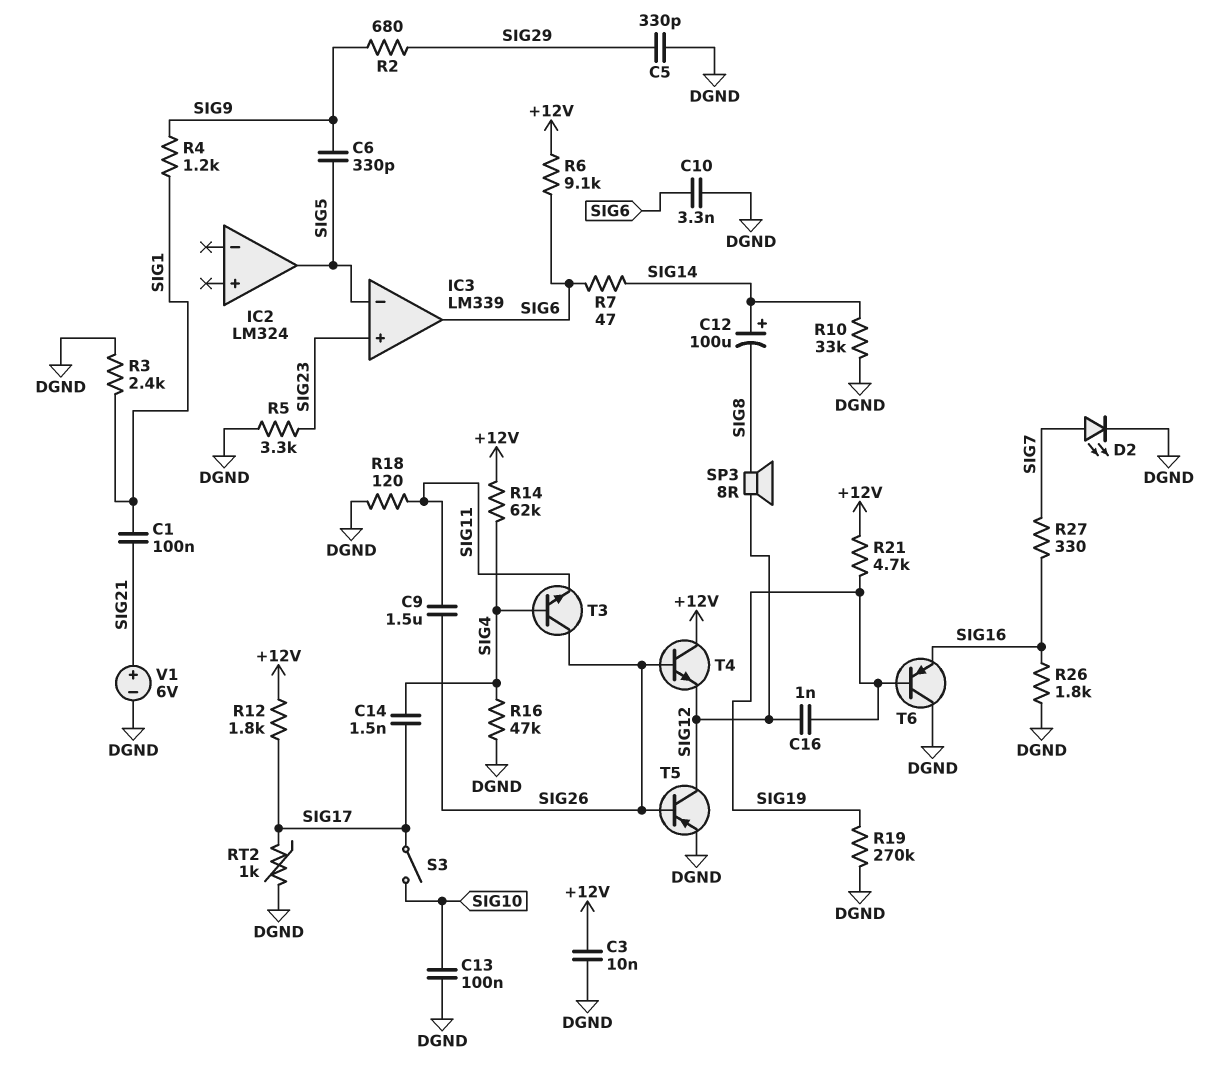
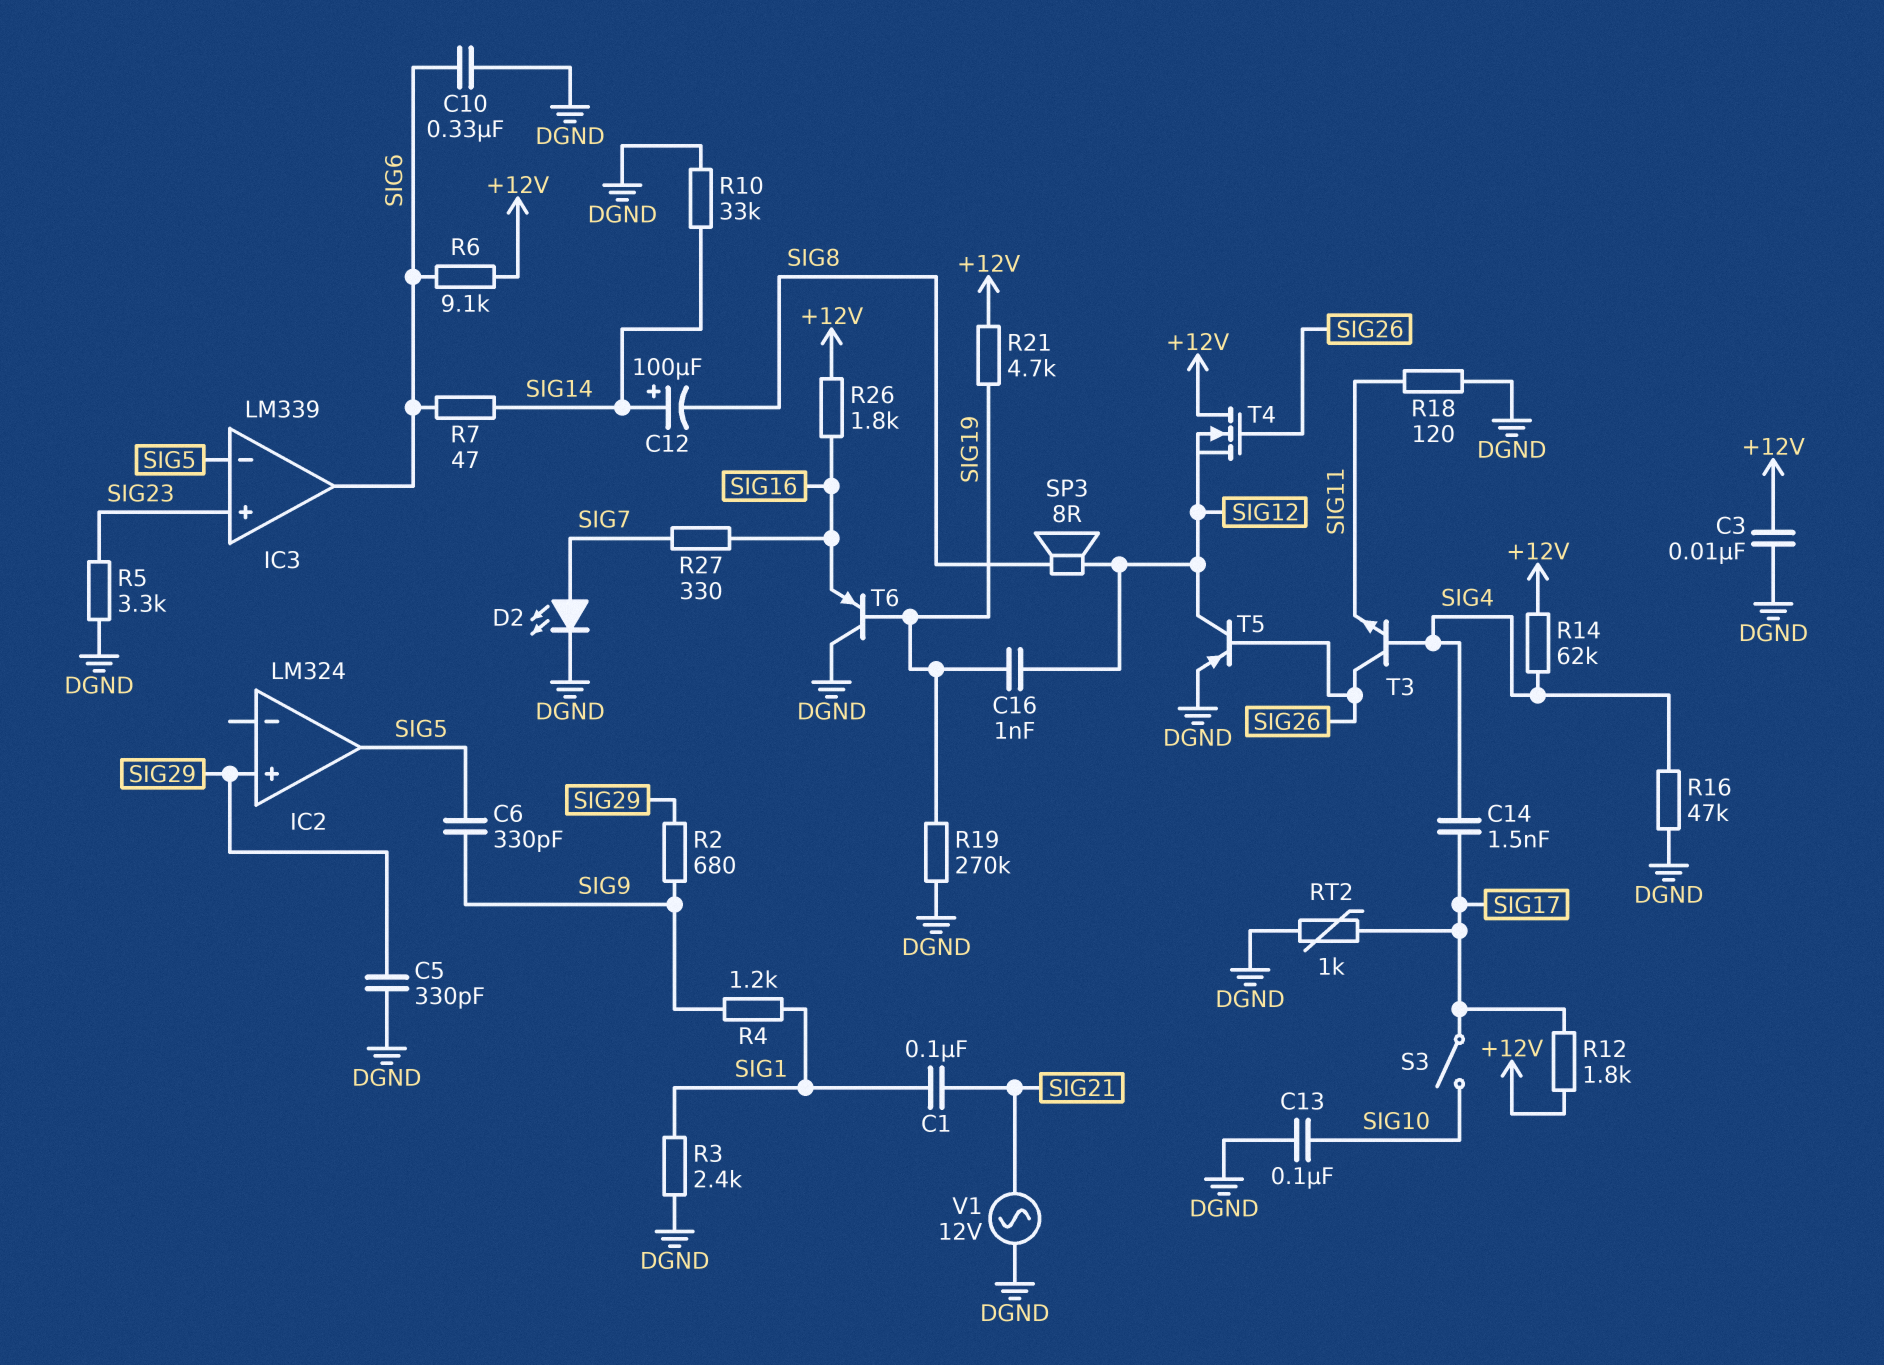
C9: 1.5uF (SIG11, SIG26) -> none
C10: 3.3nF (DGND, SIG6) -> 330nF (DGND, SIG6)
IC2 pin in+: none -> SIG29
R26: 1.8k (DGND, SIG16) -> 1.8k (+12V, SIG16)
T4: NPN (B SIG26, C +12V, E SIG12) -> NMOS (G SIG26, D +12V, S SIG12)
V1: 6V (plus SIG21, minus DGND) -> AC 12V (DGND, SIG21)

